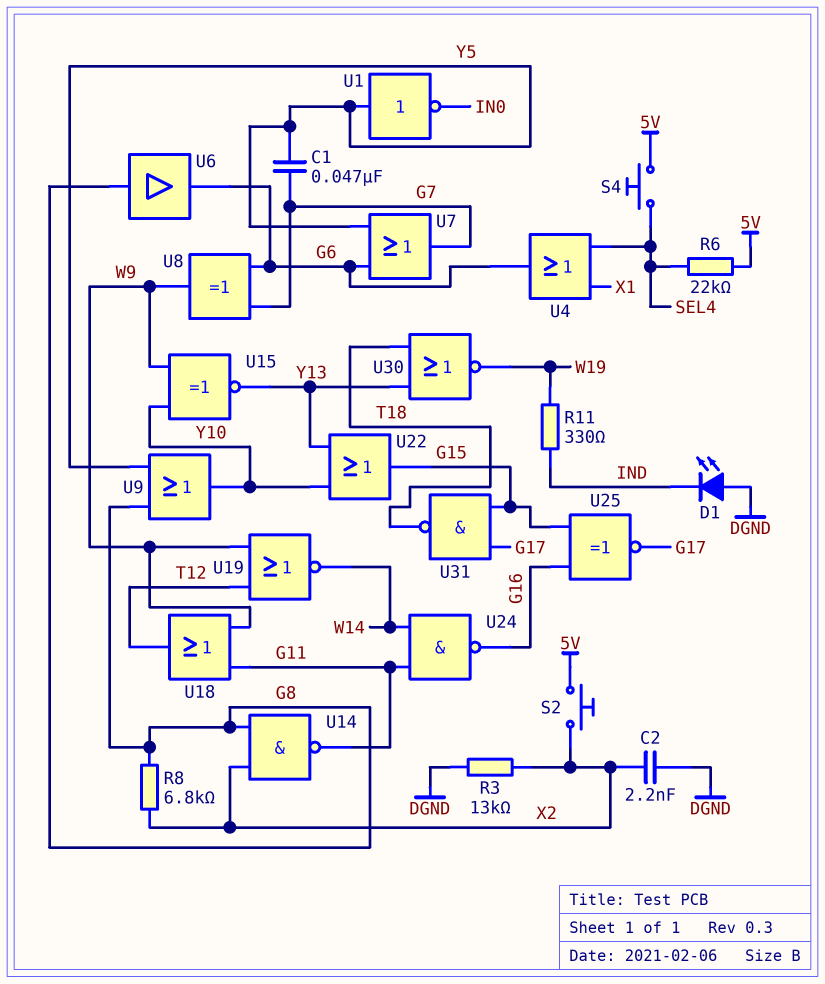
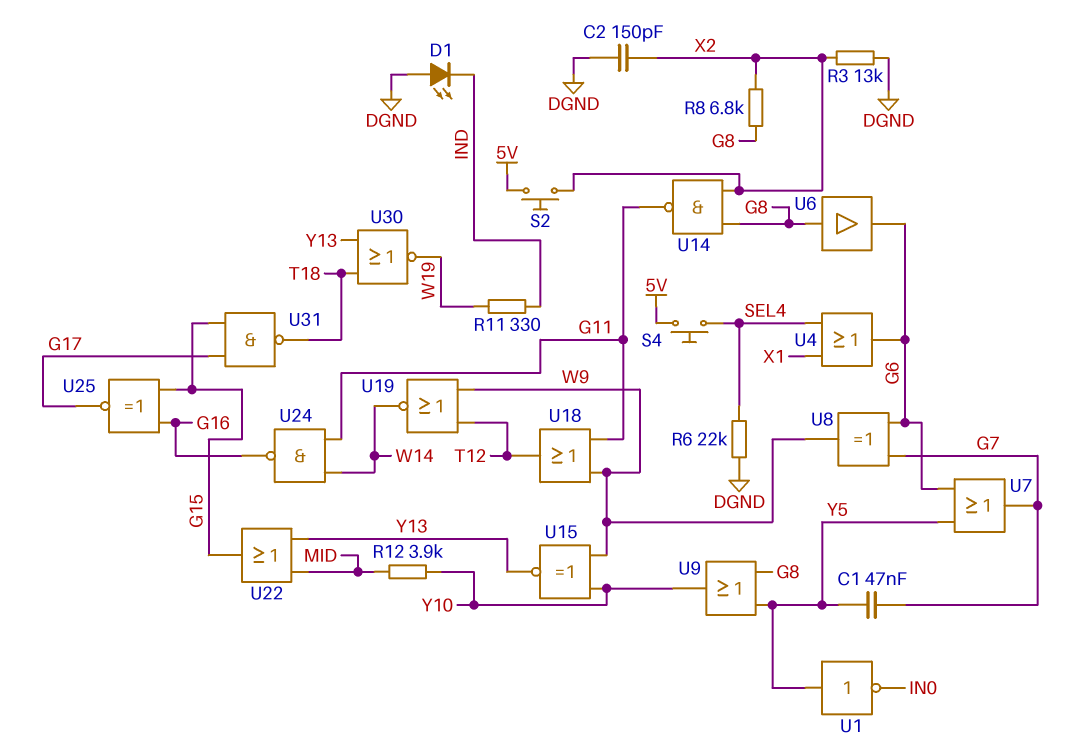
C2: 2.2nF (DGND, X2) -> 150pF (DGND, X2)
R6: 22k (5V, SEL4) -> 22k (DGND, SEL4)
R12: none -> 3.9k (MID, Y10)
U22: OR (in Y10, in Y13, out G15) -> OR (in MID, in Y13, out G15)

